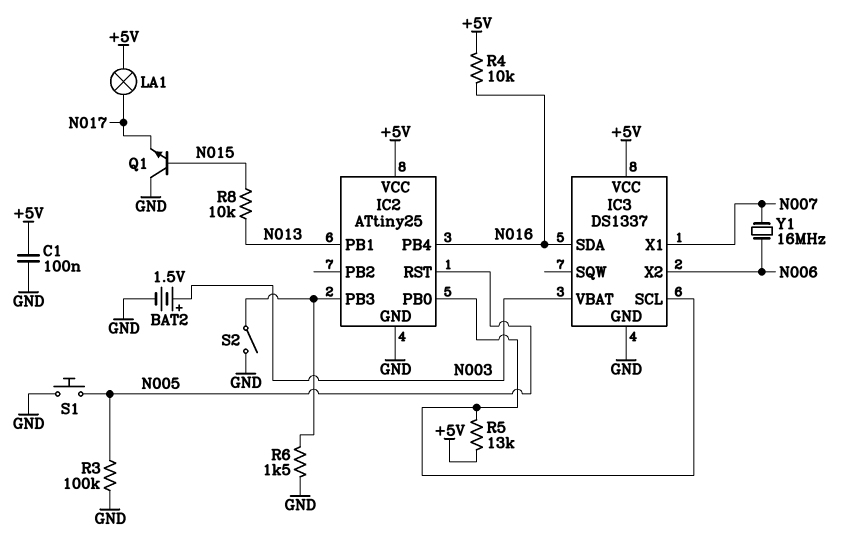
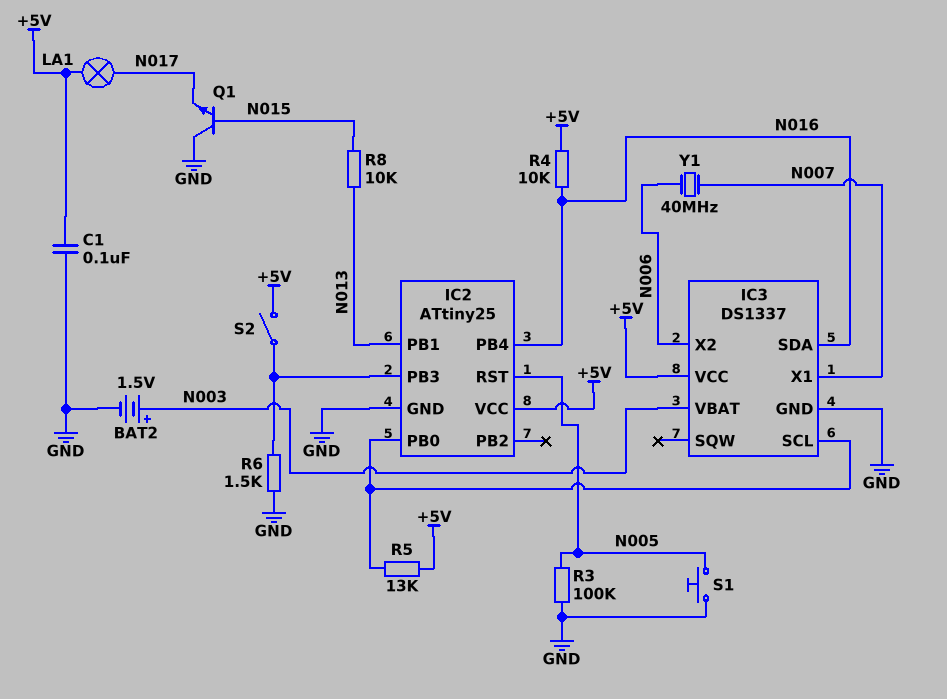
S2: switch (GND, IC2/PB3) -> switch (+5V, IC2/PB3)
Y1: 16MHz (N006, N007) -> 40MHz (N006, N007)

